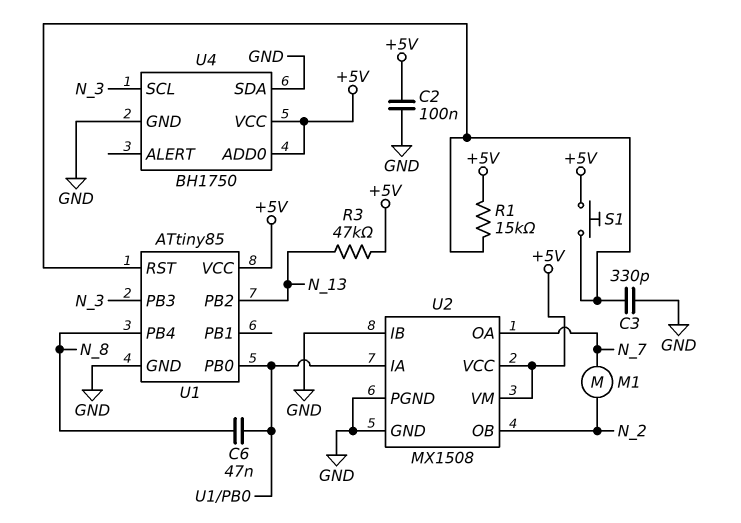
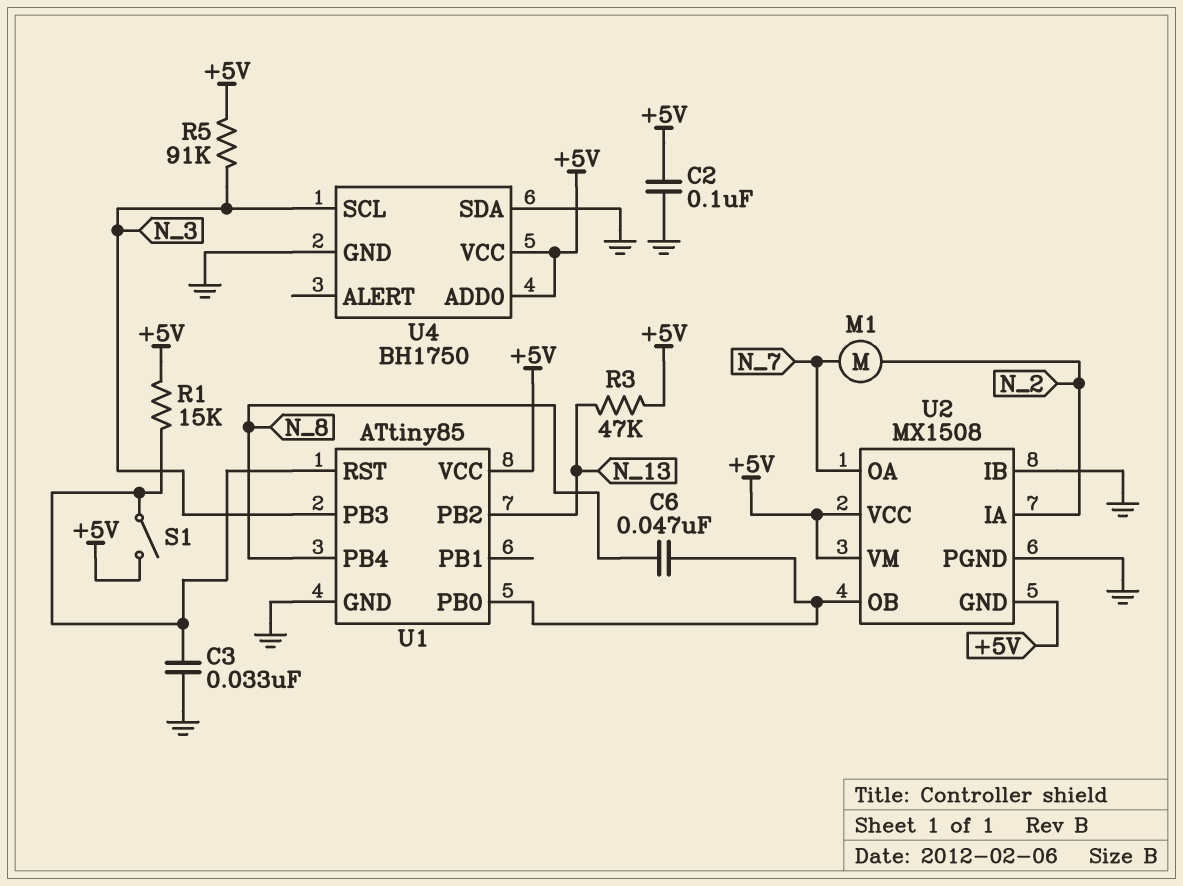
C3: 330pF (GND, U1/RST) -> 33nF (GND, U1/RST)
R5: none -> 91k (+5V, N_3)
S1: button (+5V, U1/RST) -> switch (+5V, U1/RST)
U2 pin GND: GND -> +5V
U2 pin IA: U1/PB0 -> N_2
U2 pin OB: N_2 -> U1/PB0

